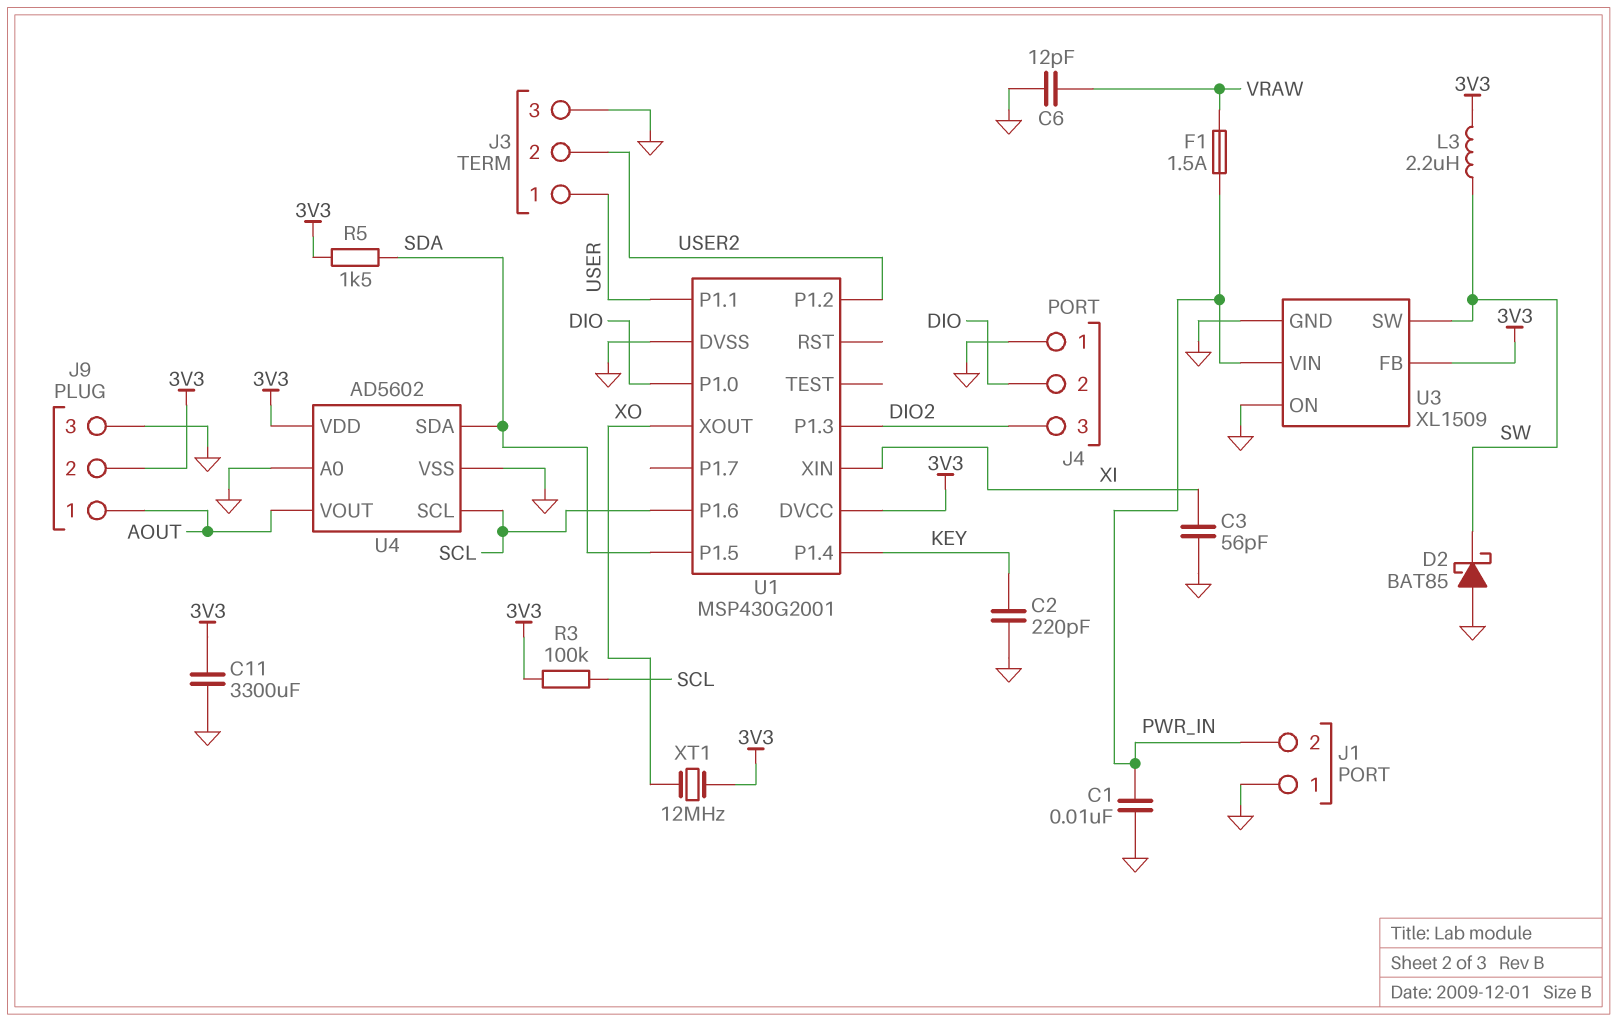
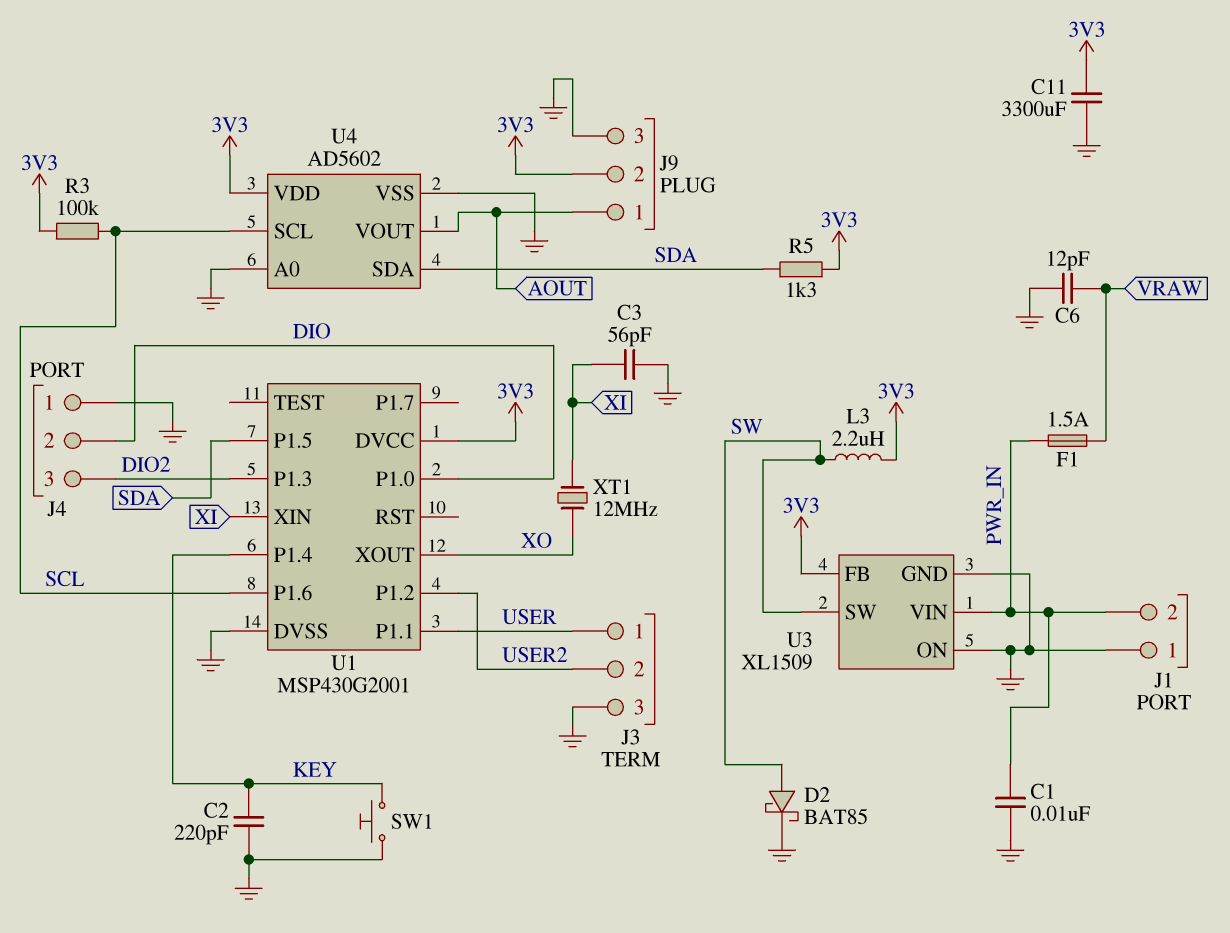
D2: schottky BAT85 (A GND, K SW) -> schottky BAT85 (A SW, K GND)
R5: 1.5k (3V3, SDA) -> 1.3k (3V3, SDA)
SW1: none -> button (GND, KEY)
XT1: 12MHz (3V3, XO) -> 12MHz (XI, XO)

